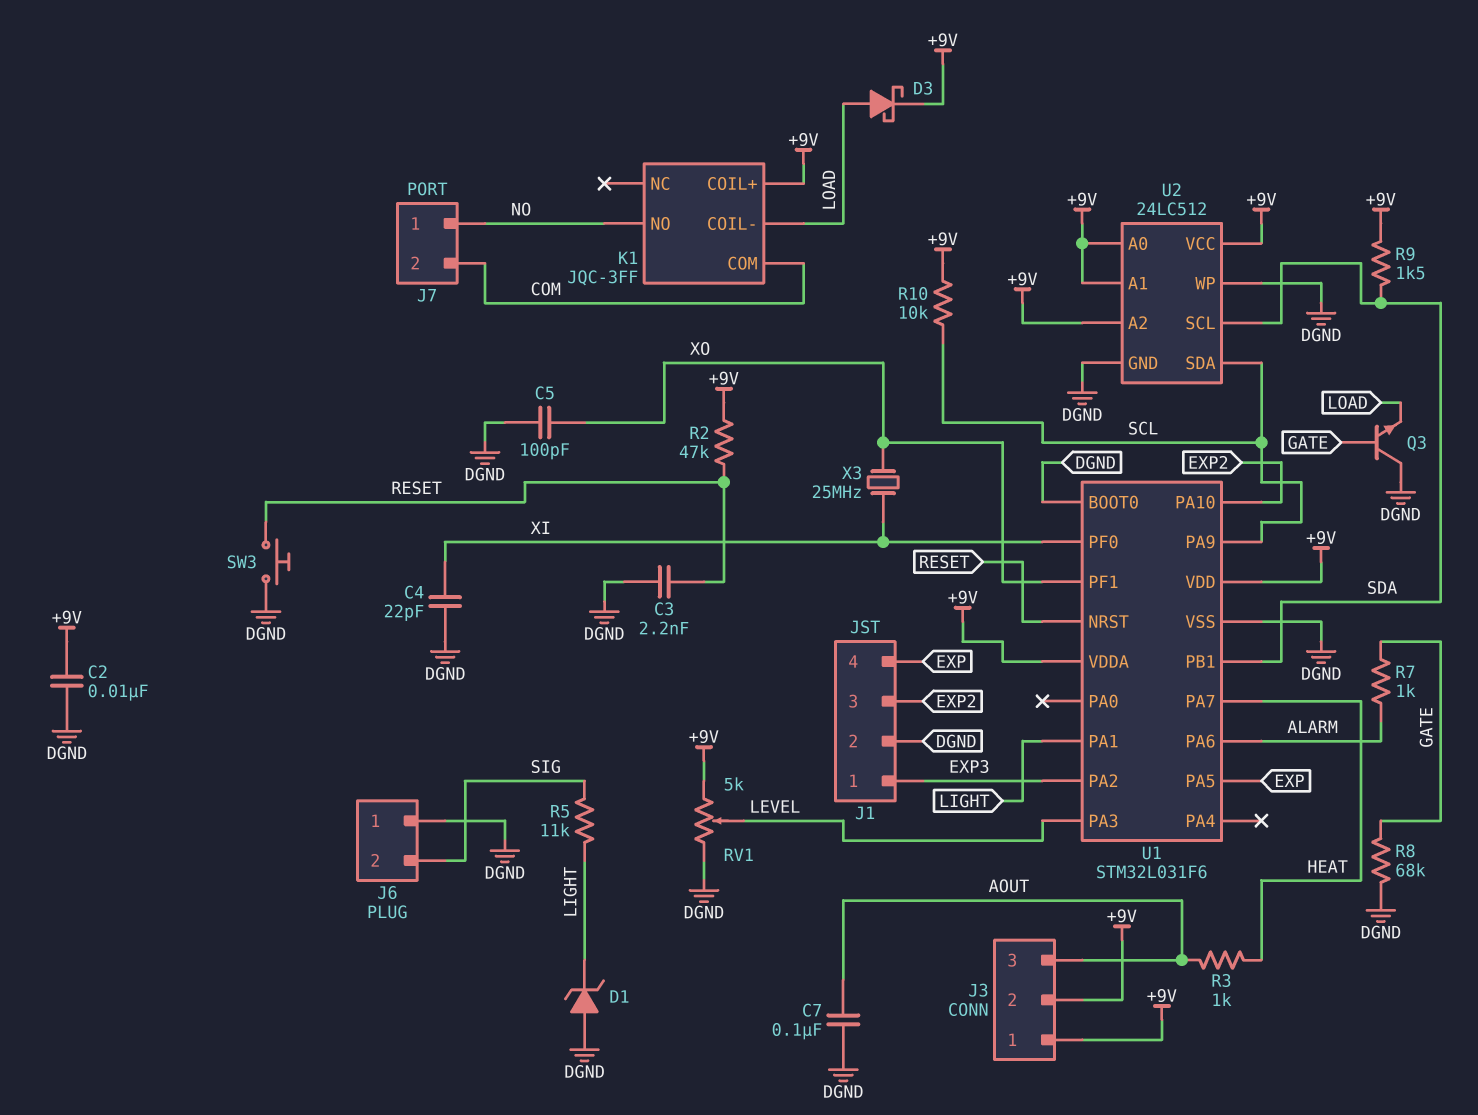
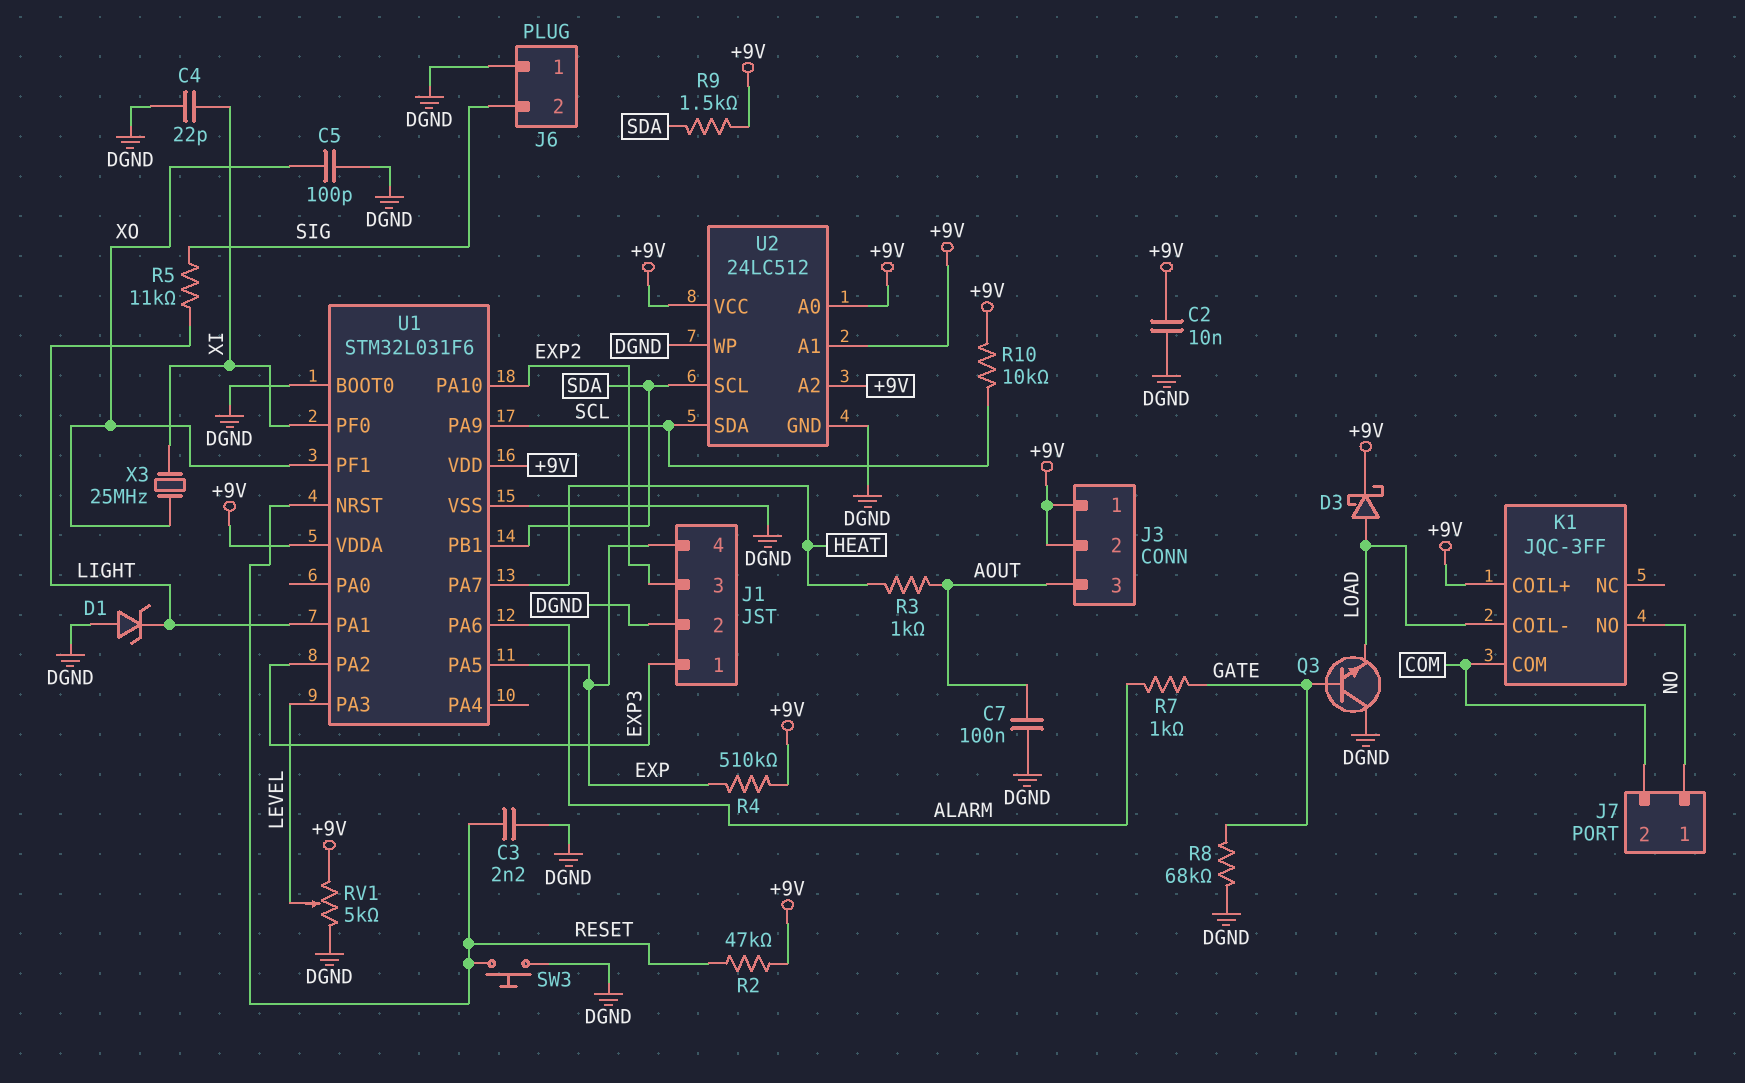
R4: none -> 510k (+9V, EXP)

